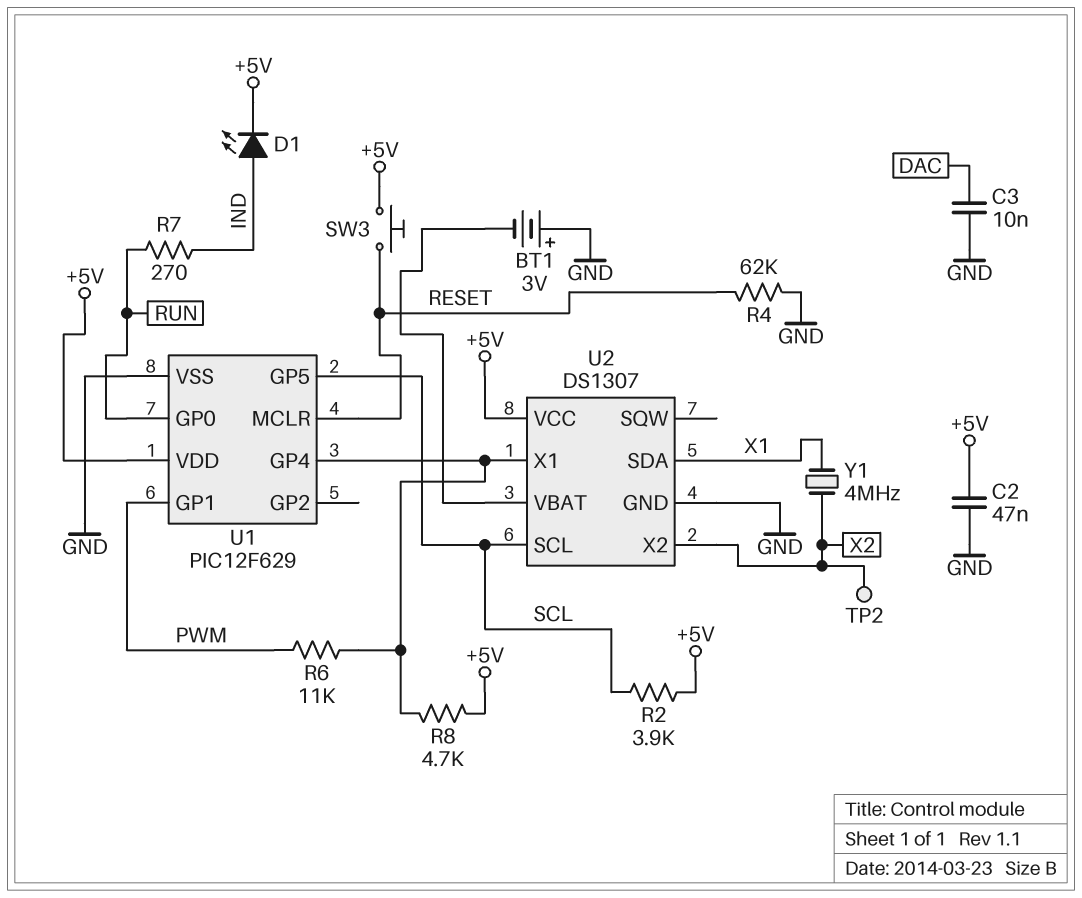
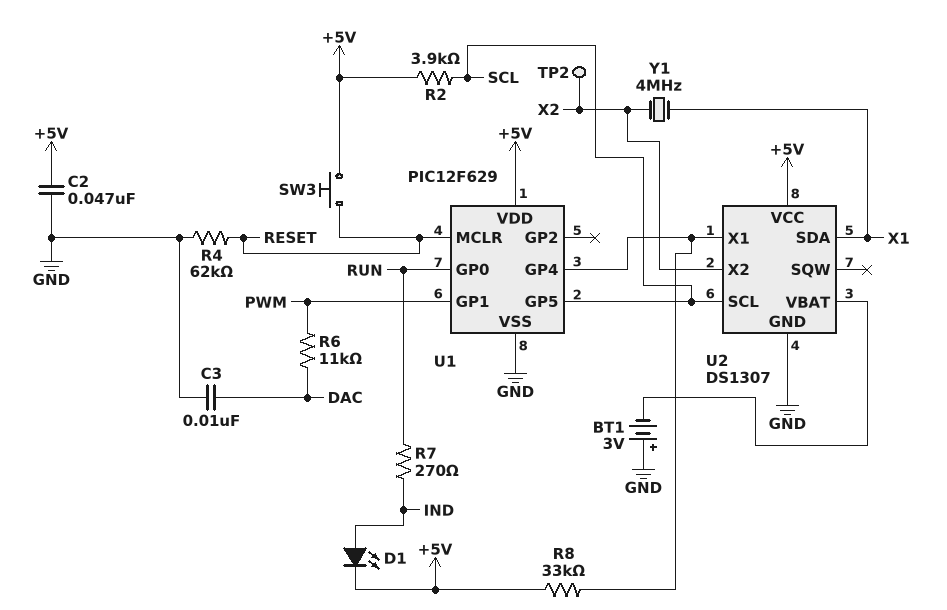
R6: 11k (PWM, U1/GP4) -> 11k (DAC, PWM)
R8: 4.7k (+5V, U1/GP4) -> 33k (+5V, U1/GP4)

